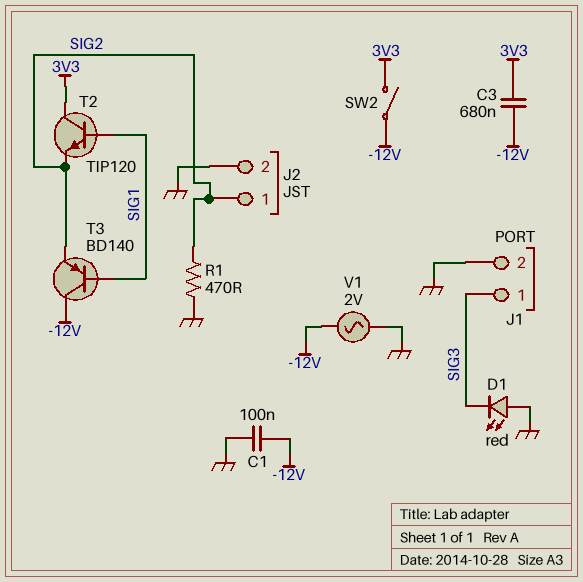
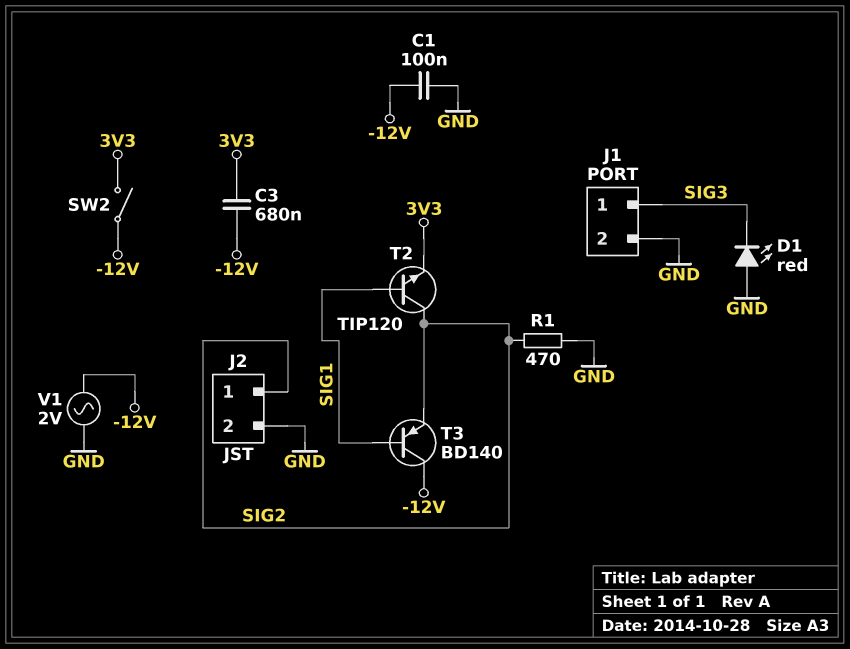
T2: NPN TIP120 (B SIG1, C 3V3, E SIG2) -> NPN TIP120 (B SIG1, C SIG2, E 3V3)

